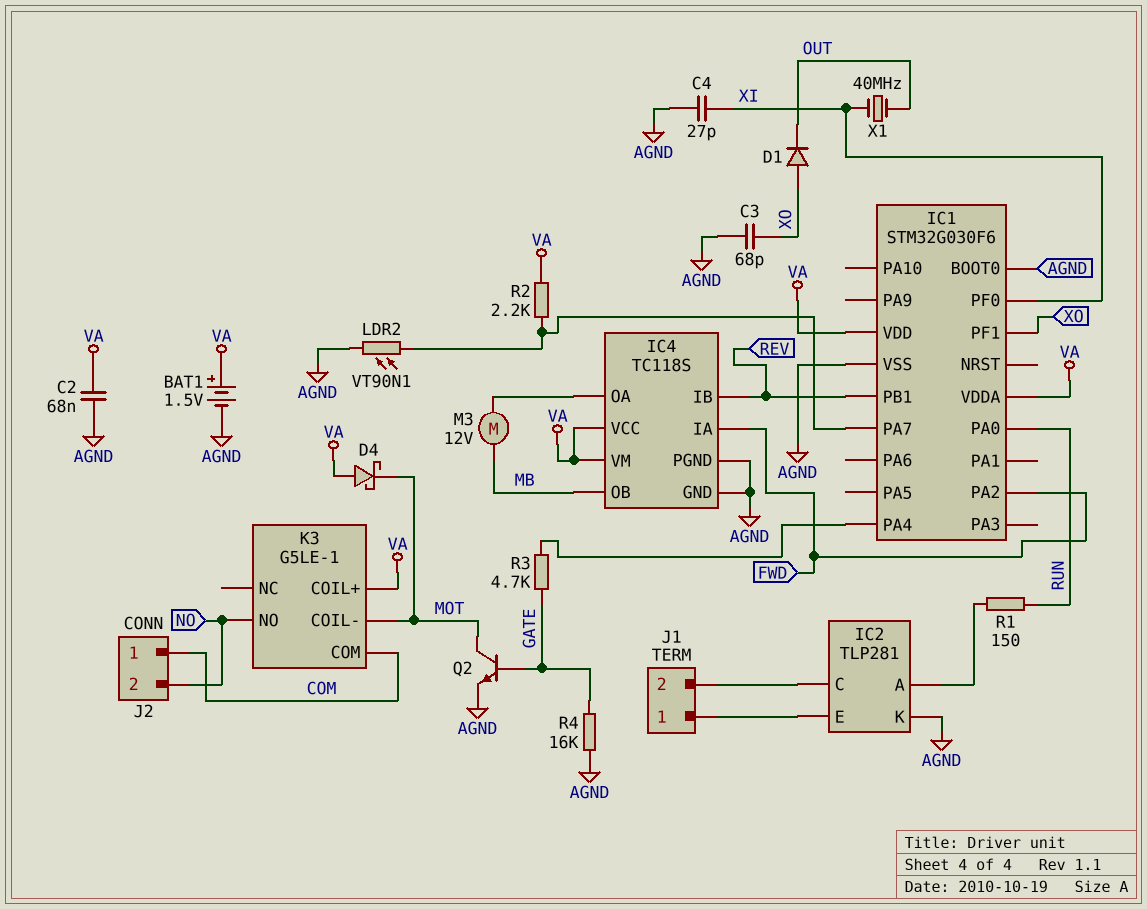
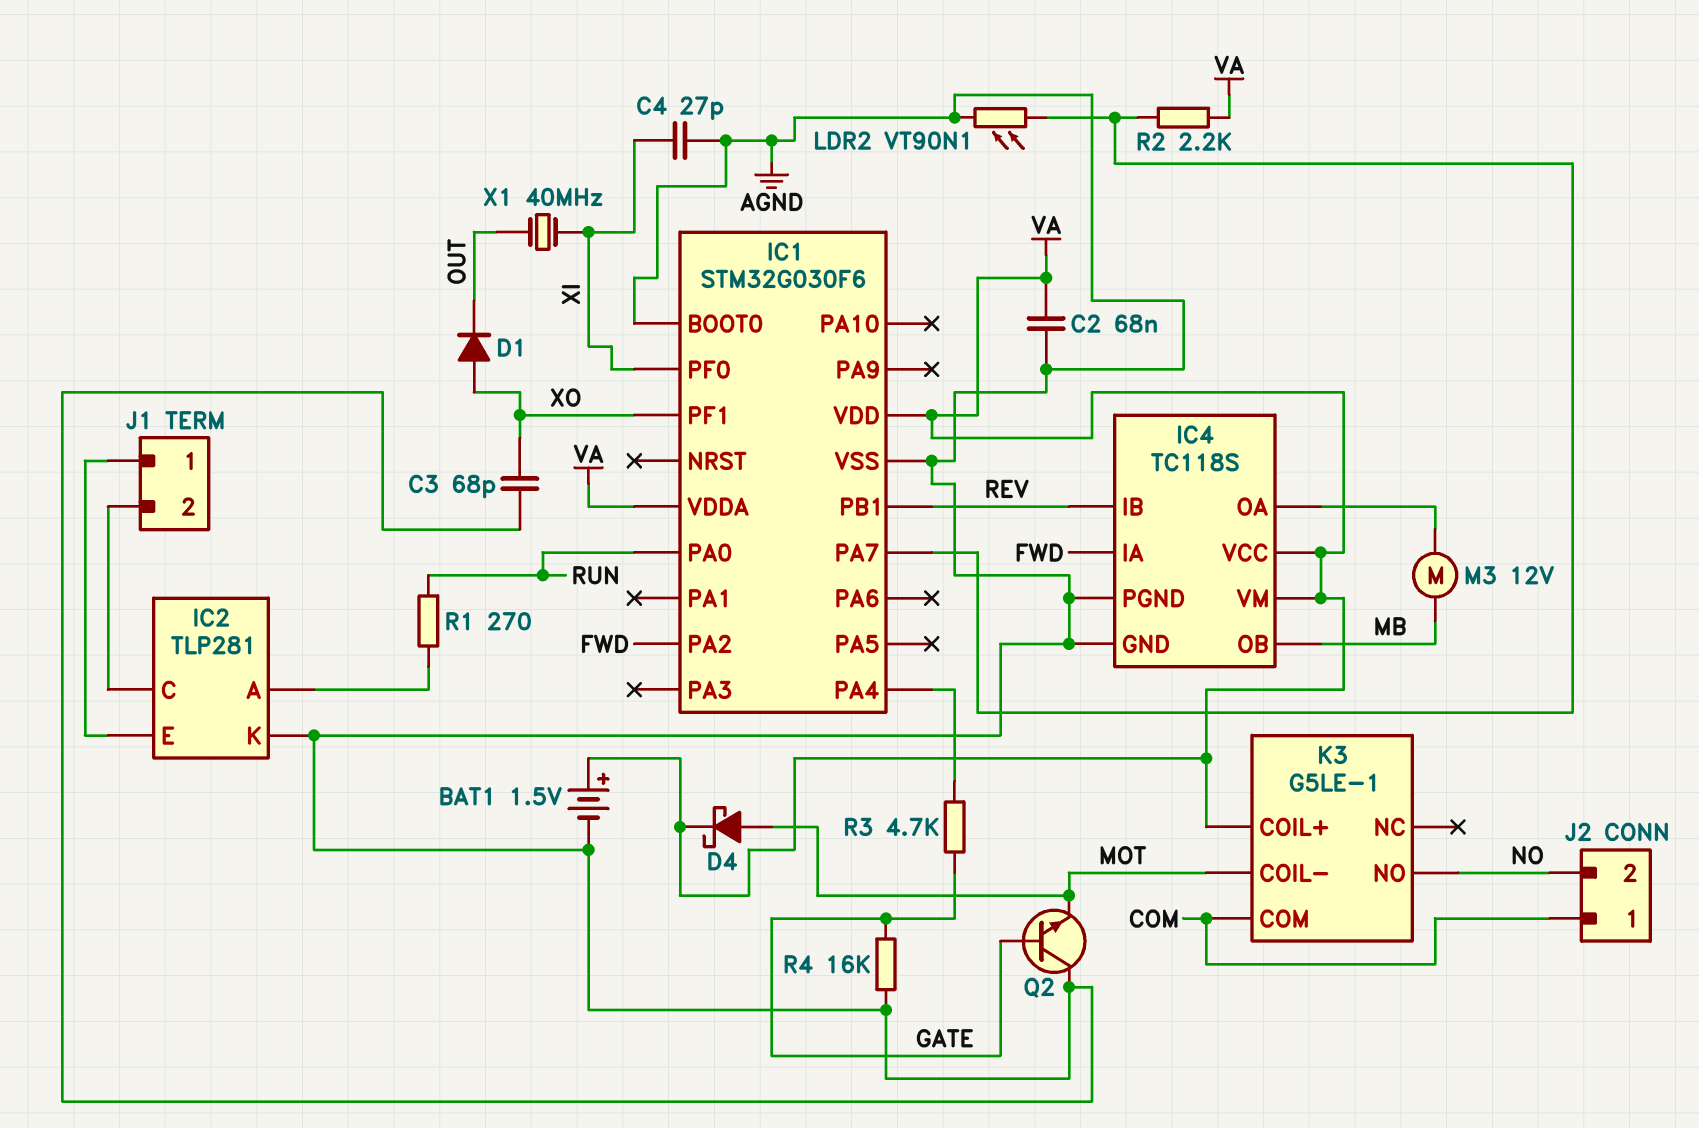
D4: schottky (A VA, K MOT) -> schottky (A MOT, K VA)
Q2: NPN (B GATE, C MOT, E AGND) -> NPN (B GATE, C AGND, E MOT)
R1: 150 (IC2/A, RUN) -> 270 (IC2/A, RUN)

